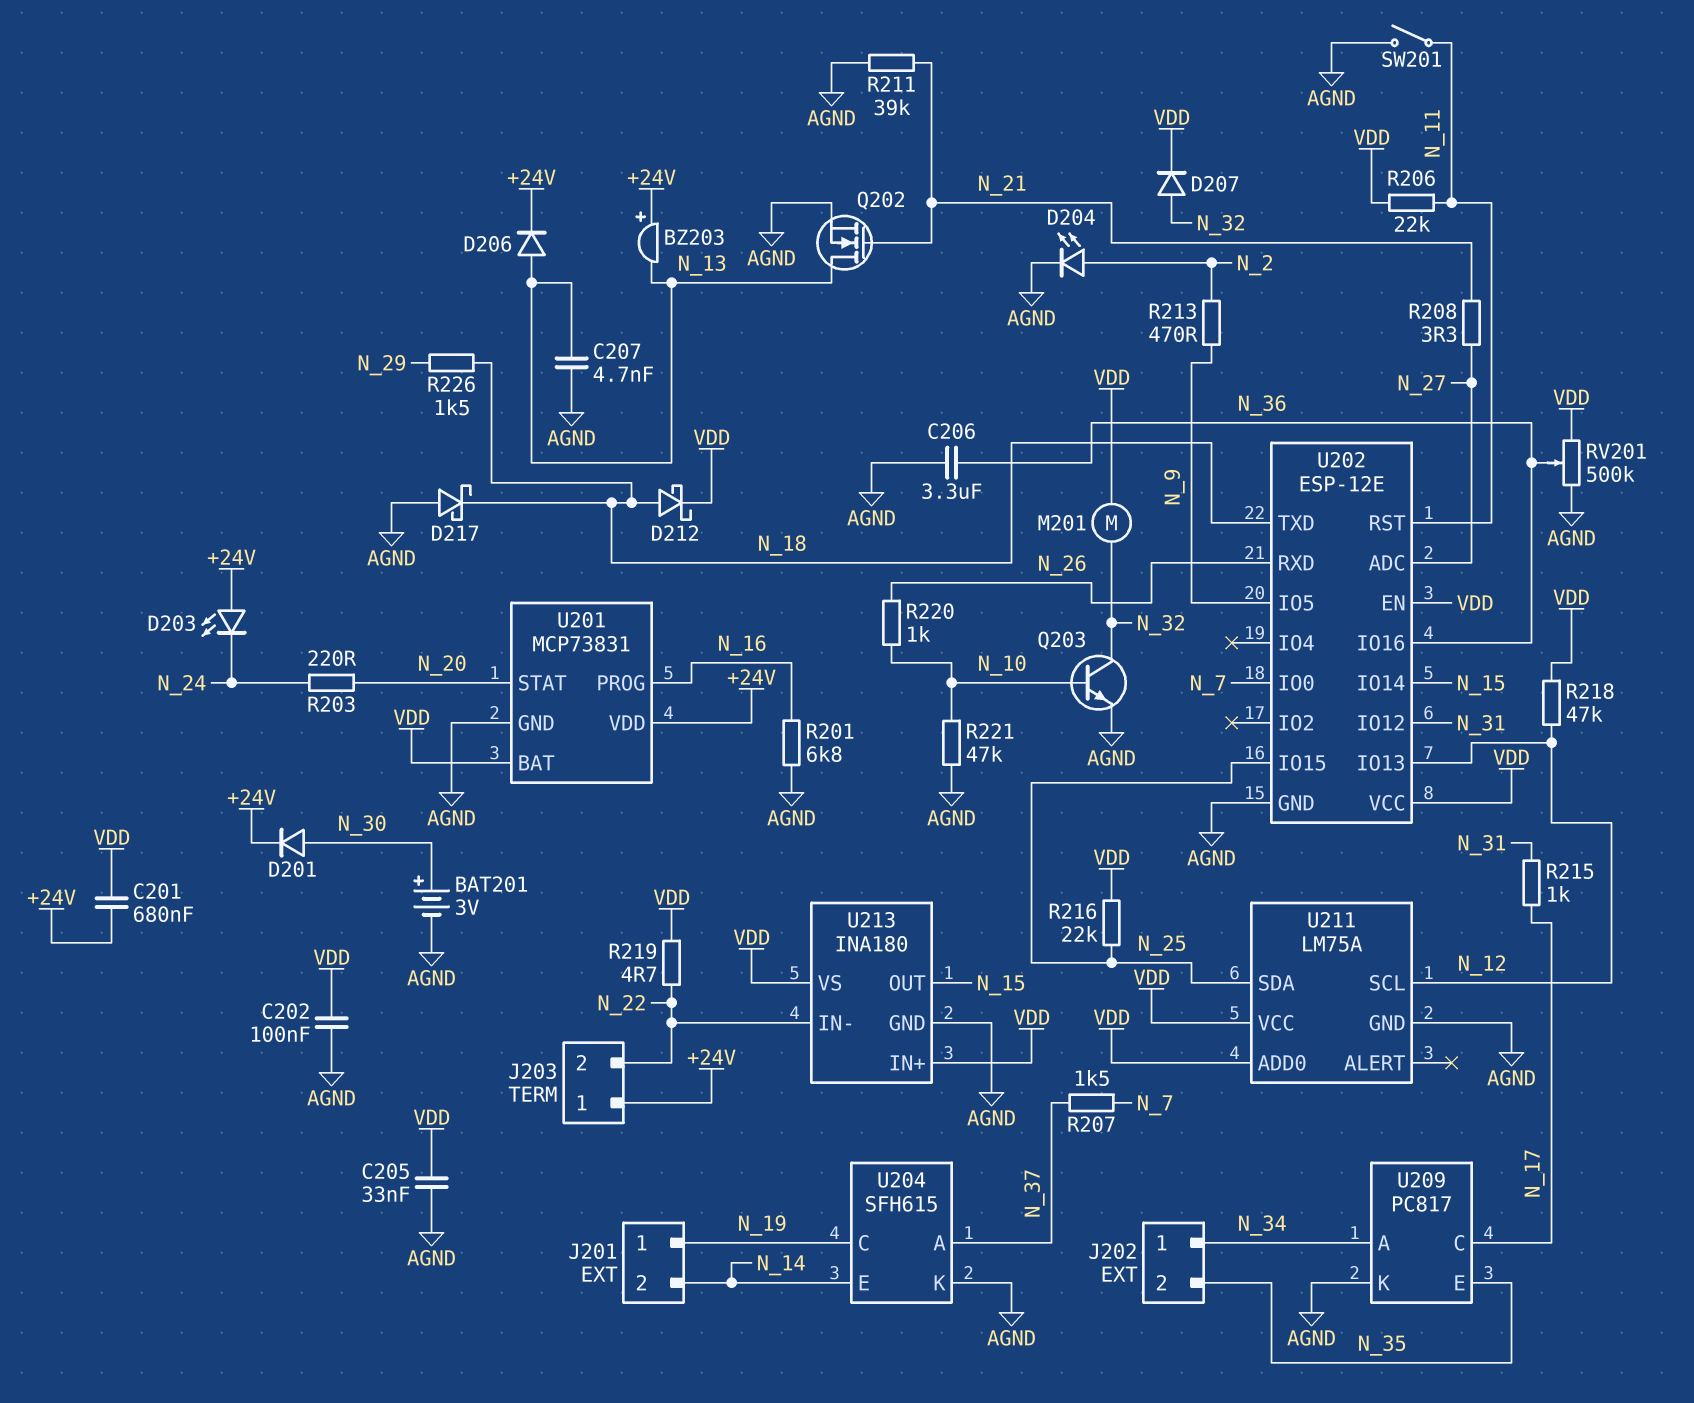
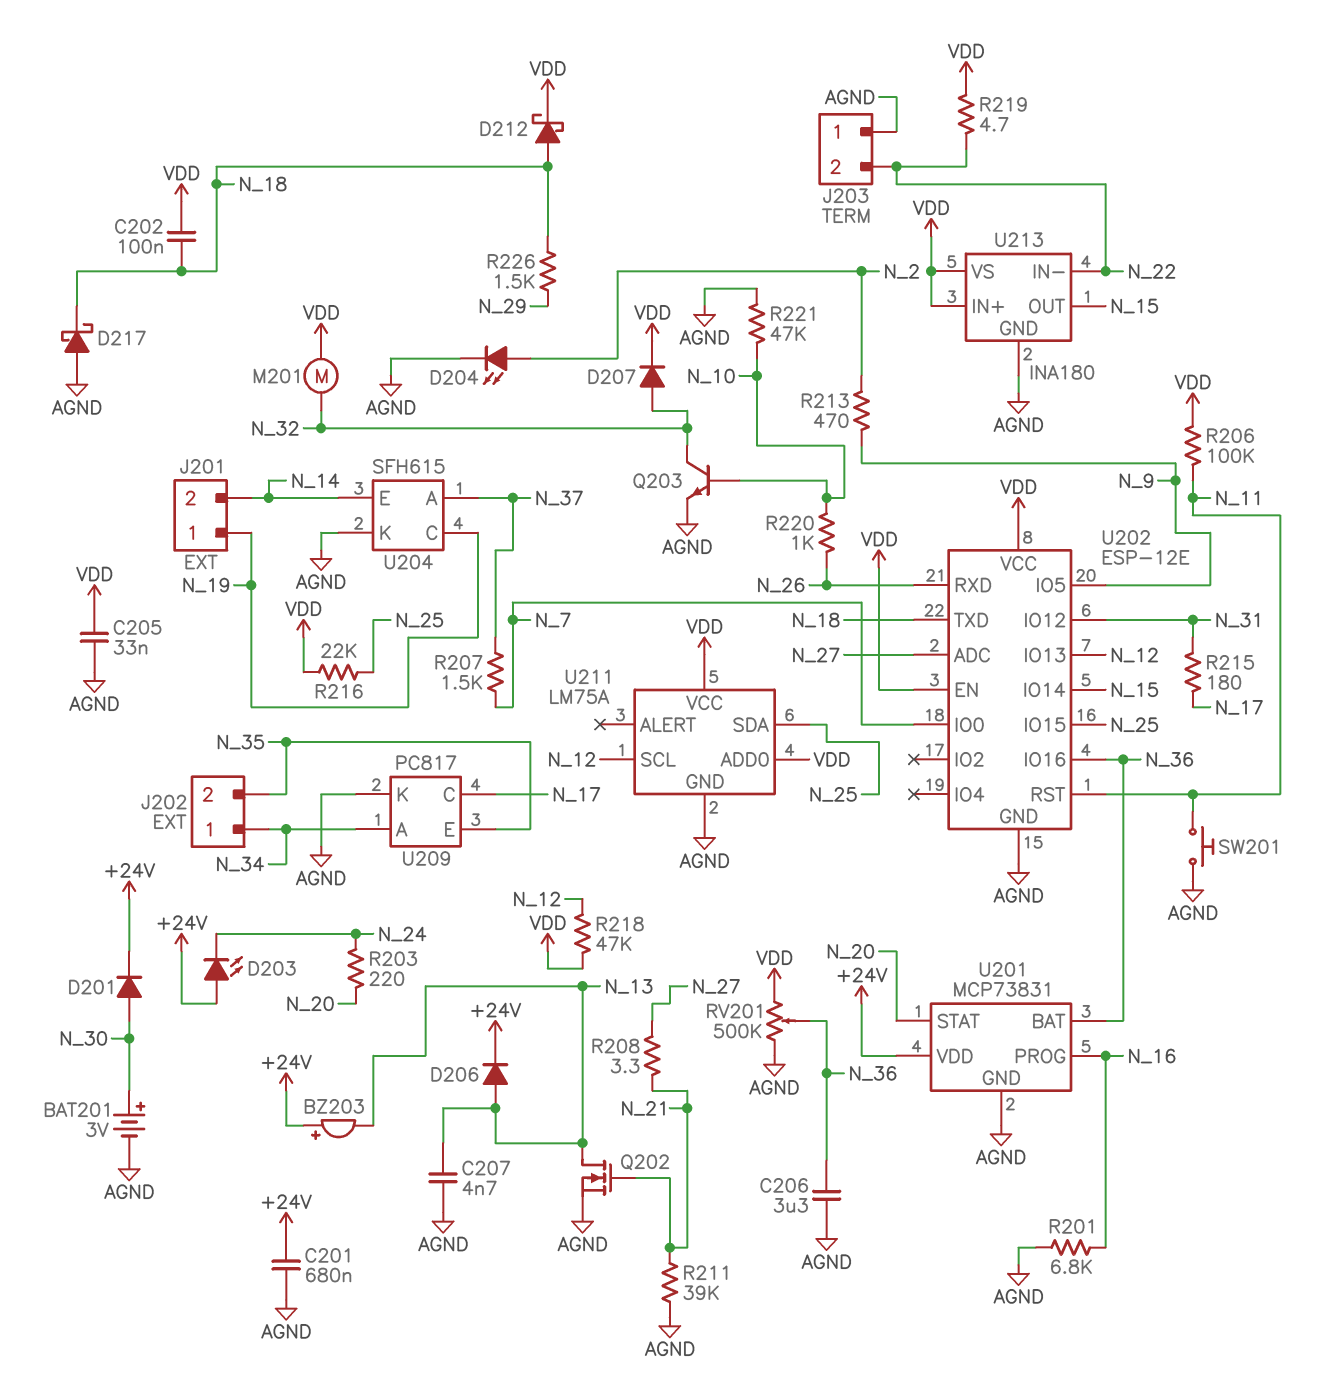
C201: 680nF (+24V, VDD) -> 680nF (+24V, AGND)
C202: 100nF (AGND, VDD) -> 100nF (N_18, VDD)
J203 pin 1: +24V -> AGND
R206: 22k (N_11, VDD) -> 100k (N_11, VDD)
R215: 1k (N_17, N_31) -> 180 (N_17, N_31)
SW201: switch (AGND, N_11) -> button (AGND, N_11)
U201 pin BAT: VDD -> N_36

